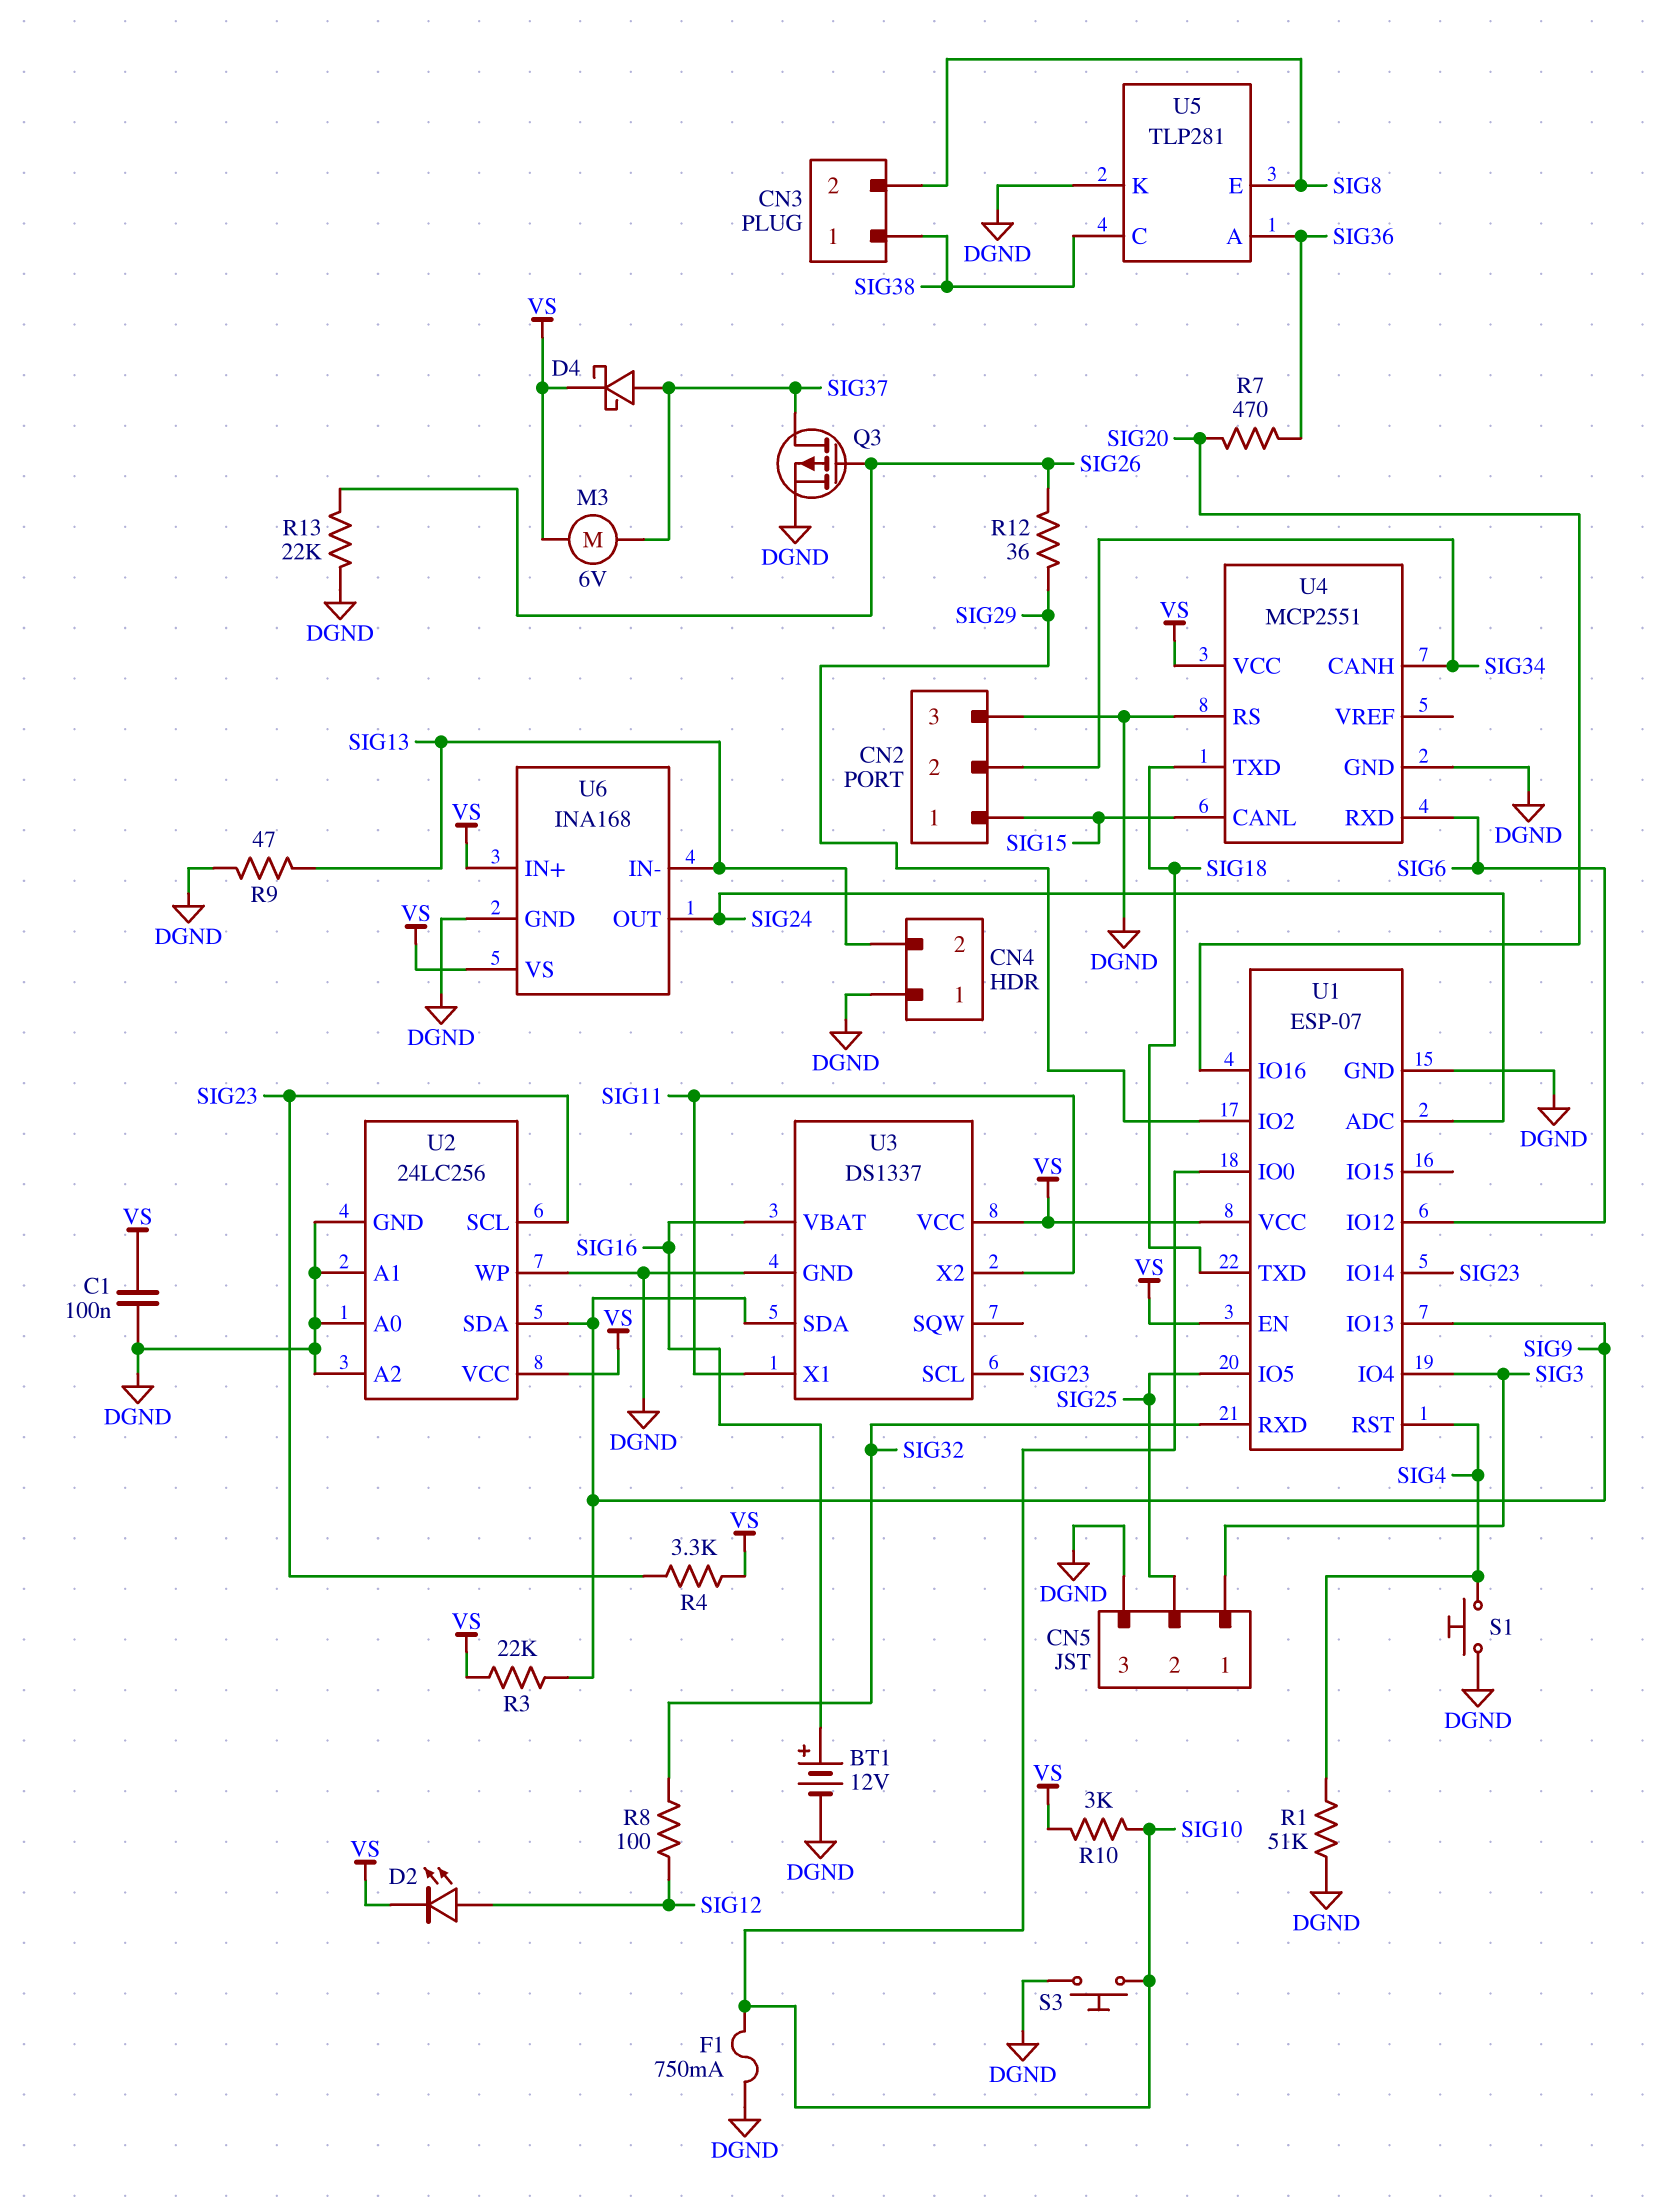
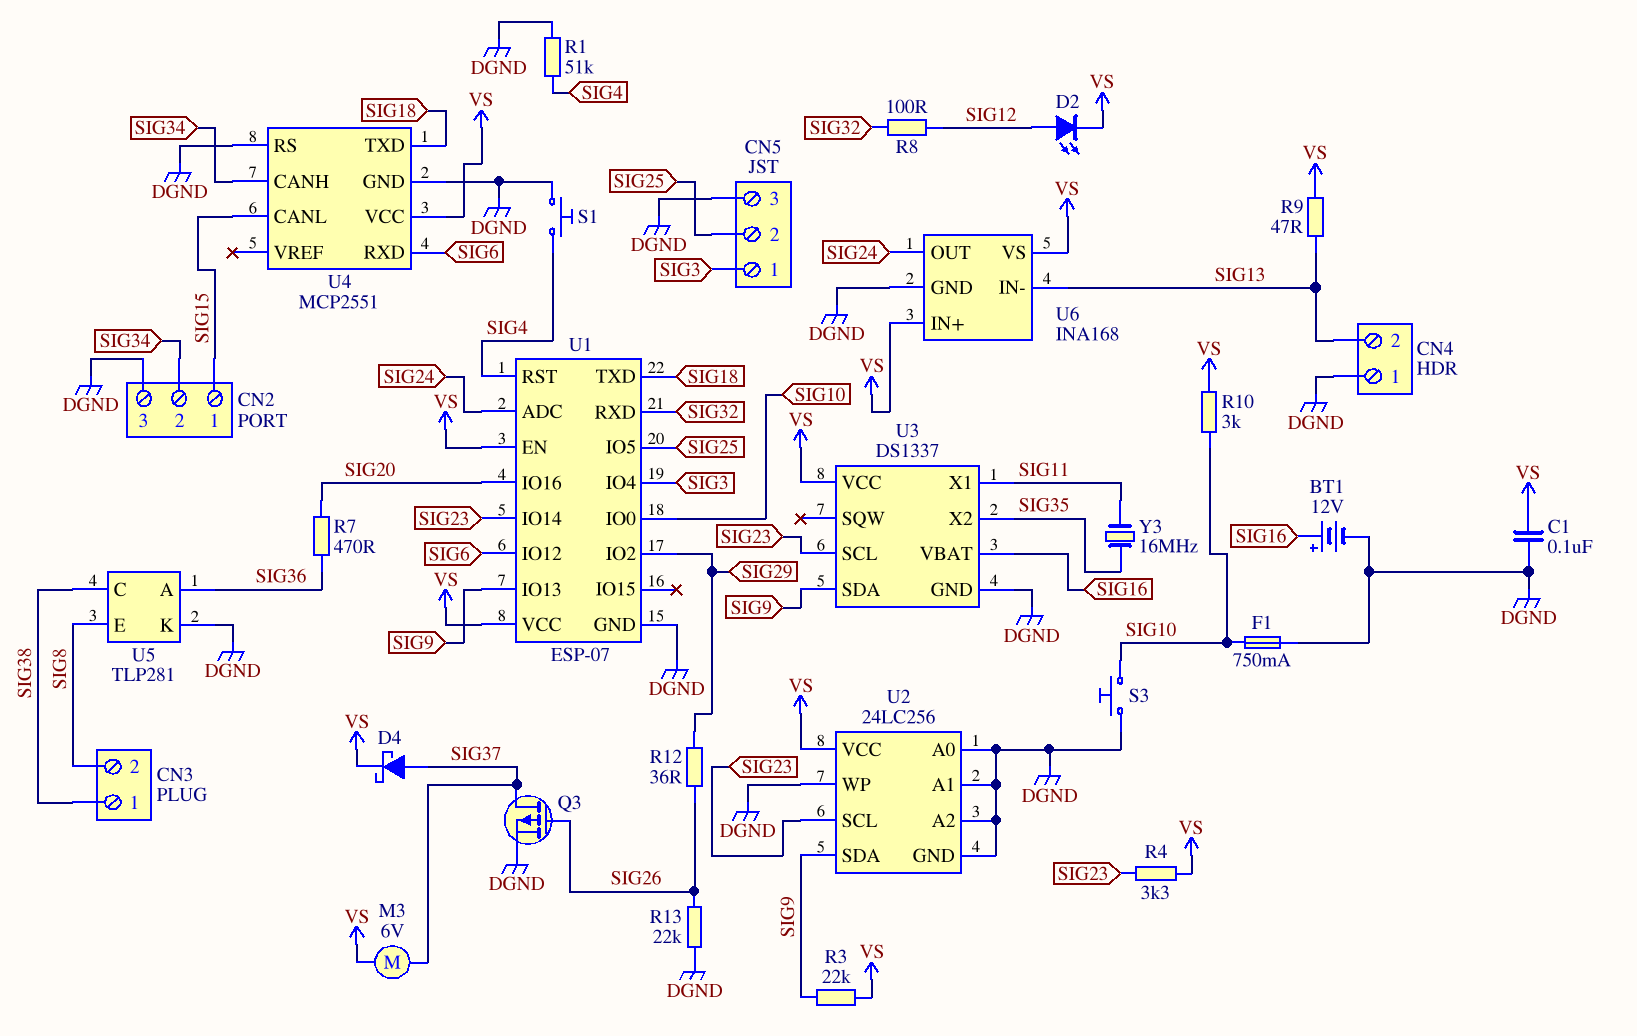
R9: 47 (DGND, SIG13) -> 47 (SIG13, VS)
U3 pin X2: SIG11 -> SIG35
Y3: none -> 16MHz (SIG11, SIG35)

